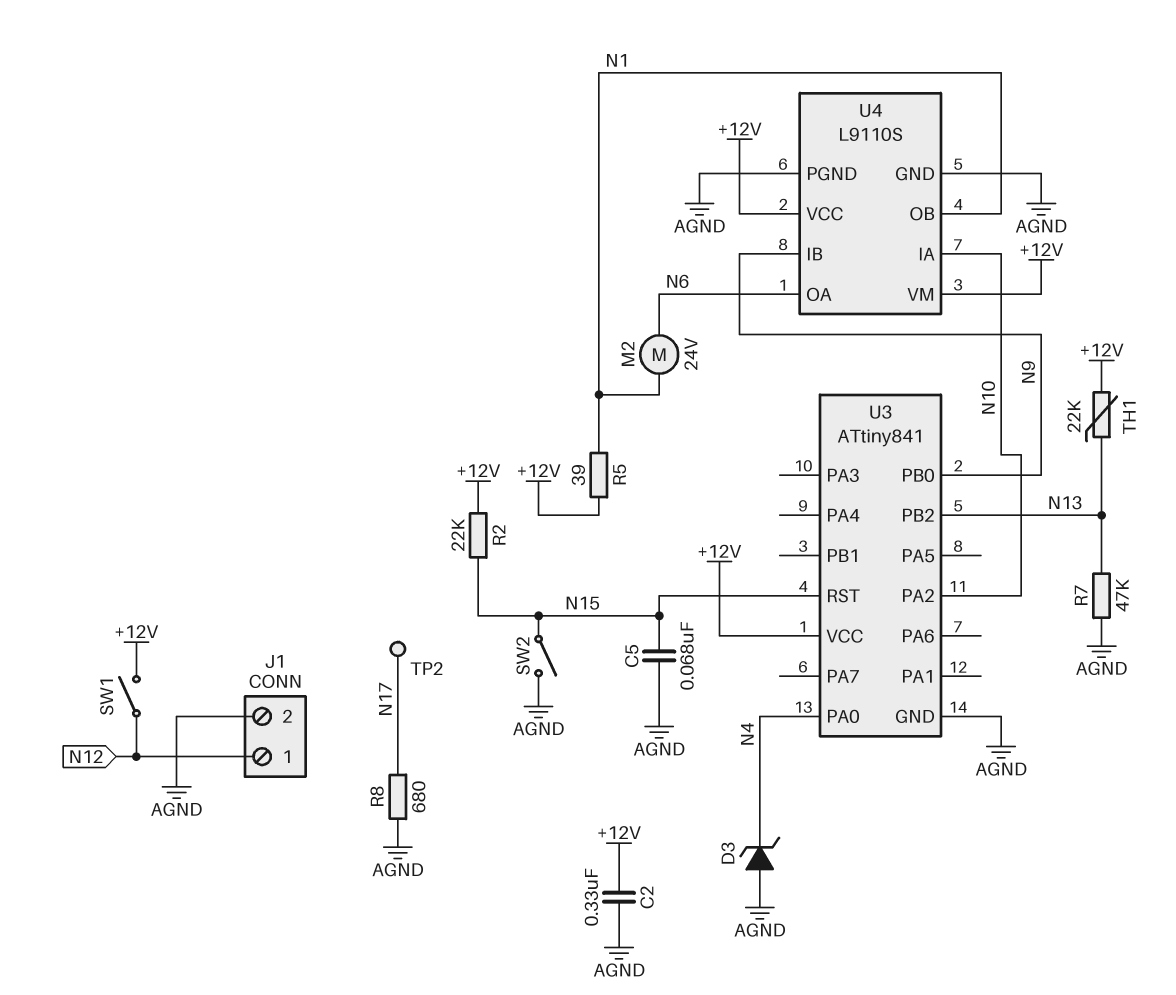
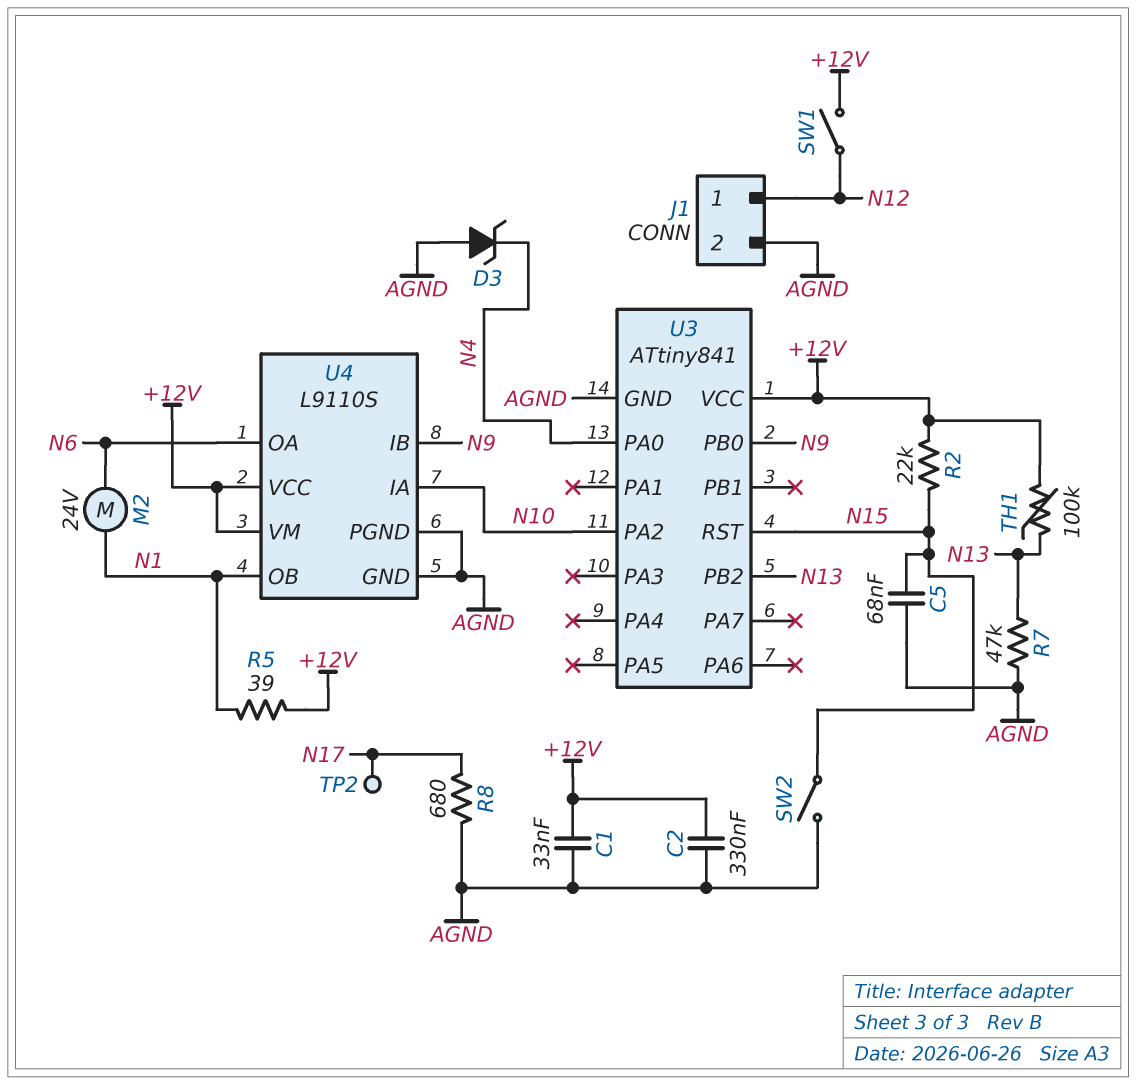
C1: none -> 33nF (+12V, AGND)
TH1: 22k (+12V, N13) -> 100k (+12V, N13)

